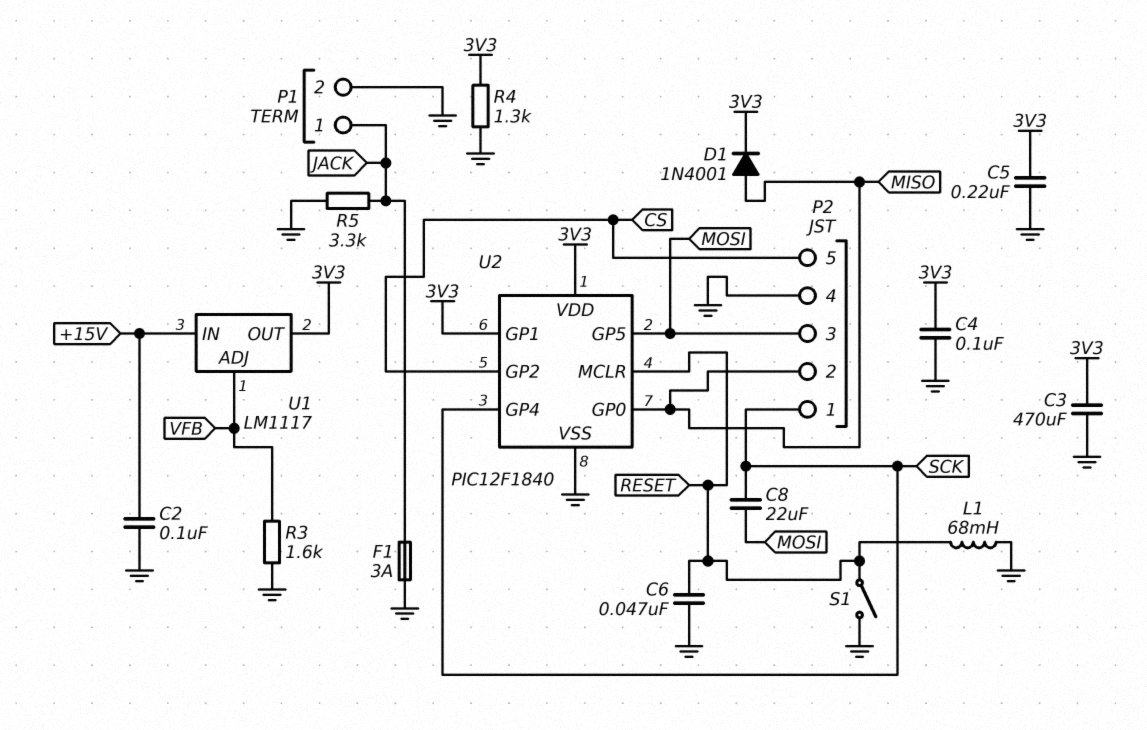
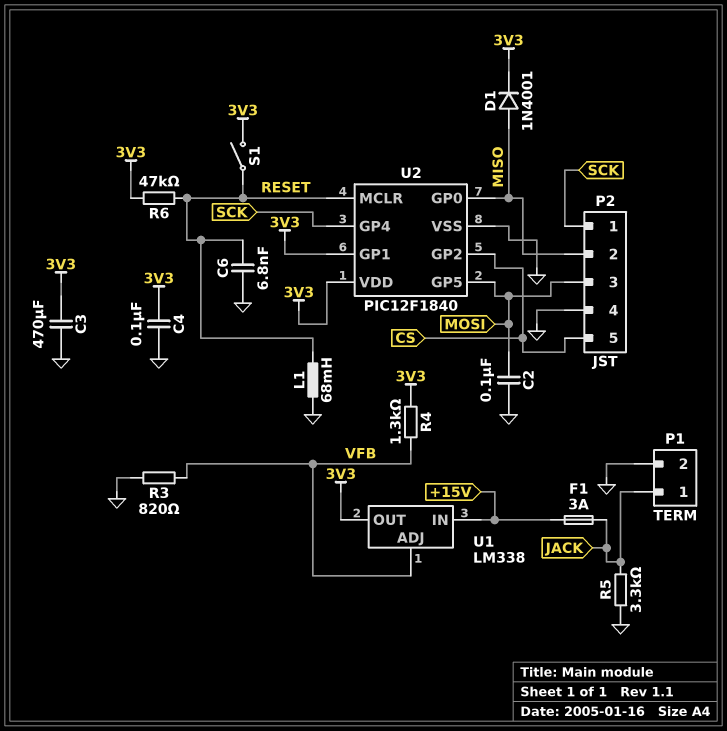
C2: 100nF (+15V, GND) -> 100nF (GND, MOSI)
C5: 220nF (3V3, GND) -> none
C6: 47nF (GND, RESET) -> 6.8nF (GND, RESET)
C8: 22uF (MOSI, SCK) -> none
F1: 3A (GND, JACK) -> 3A (+15V, JACK)
R3: 1.6k (GND, VFB) -> 820 (GND, VFB)
R4: 1.3k (3V3, GND) -> 1.3k (3V3, VFB)
R6: none -> 47k (3V3, RESET)
S1: switch (GND, RESET) -> switch (3V3, RESET)
U1: LM1117 -> LM338

